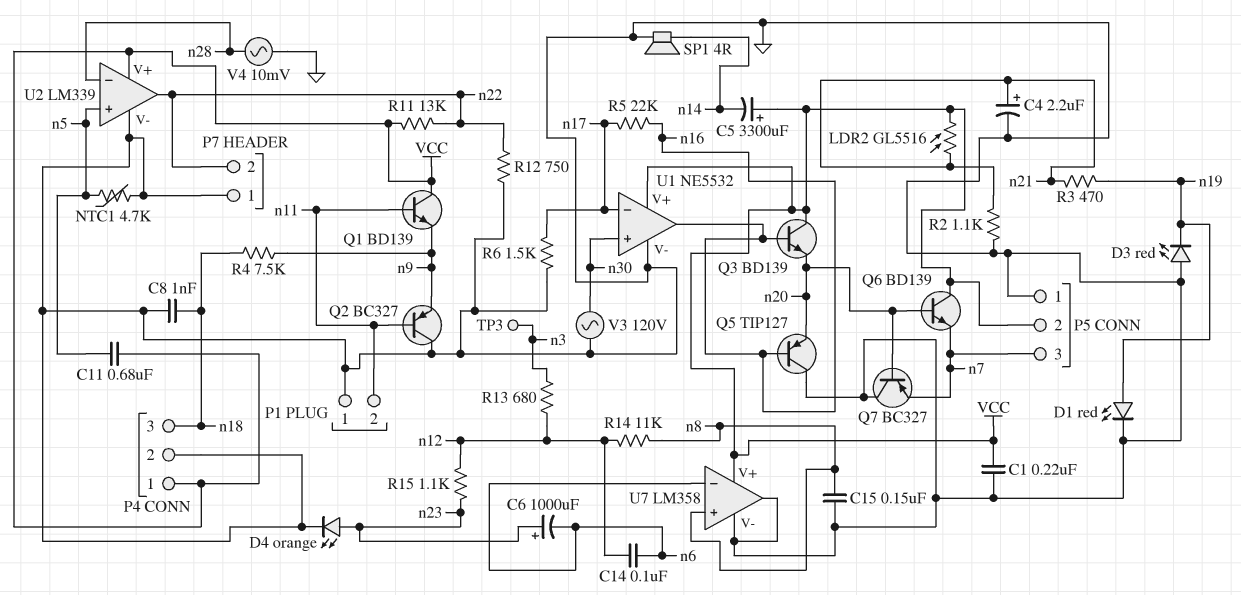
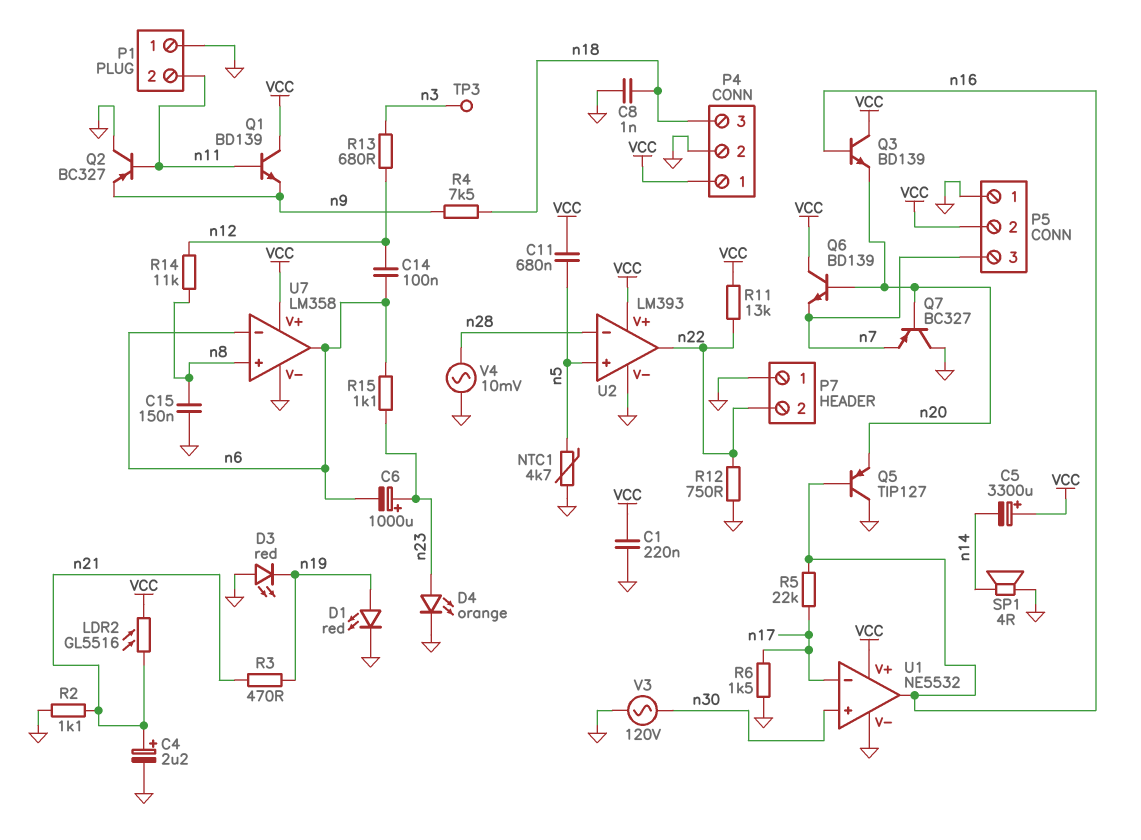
R15: 1.1k (n12, n23) -> 1.1k (n6, n23)
U2: LM339 -> LM393
U7 pin out: GND -> n6

